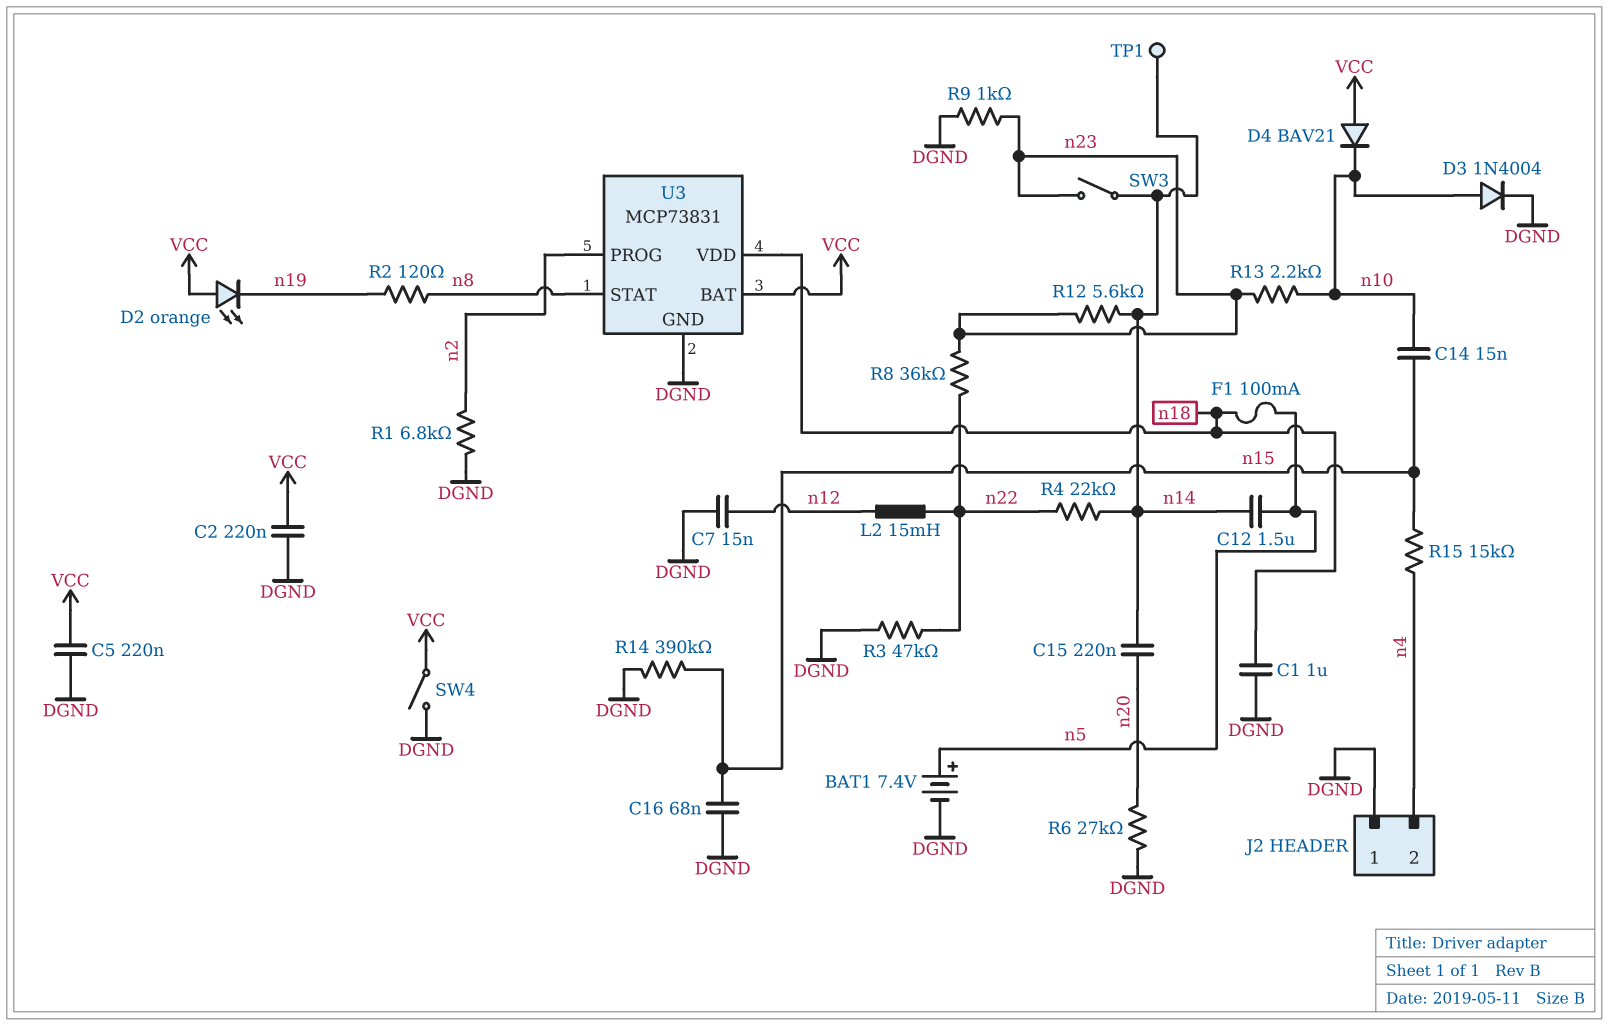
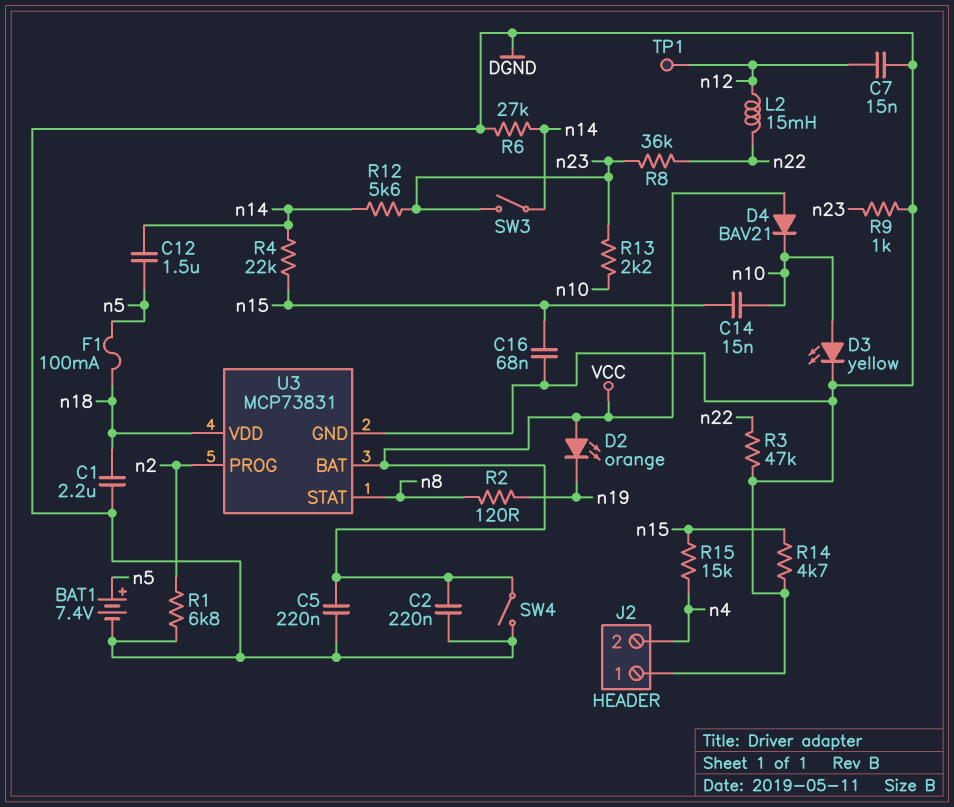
C1: 1uF (DGND, n18) -> 2.2uF (DGND, n18)
C15: 220nF (n14, n20) -> none
D3: diode 1N4004 (A n10, K DGND) -> LED yellow (A n10, K DGND)
R4: 22k (n14, n22) -> 22k (n14, n15)
R6: 27k (DGND, n20) -> 27k (DGND, n14)
R14: 390k (DGND, n15) -> 4.7k (DGND, n15)
TP1: test point (n14) -> test point (n12)

